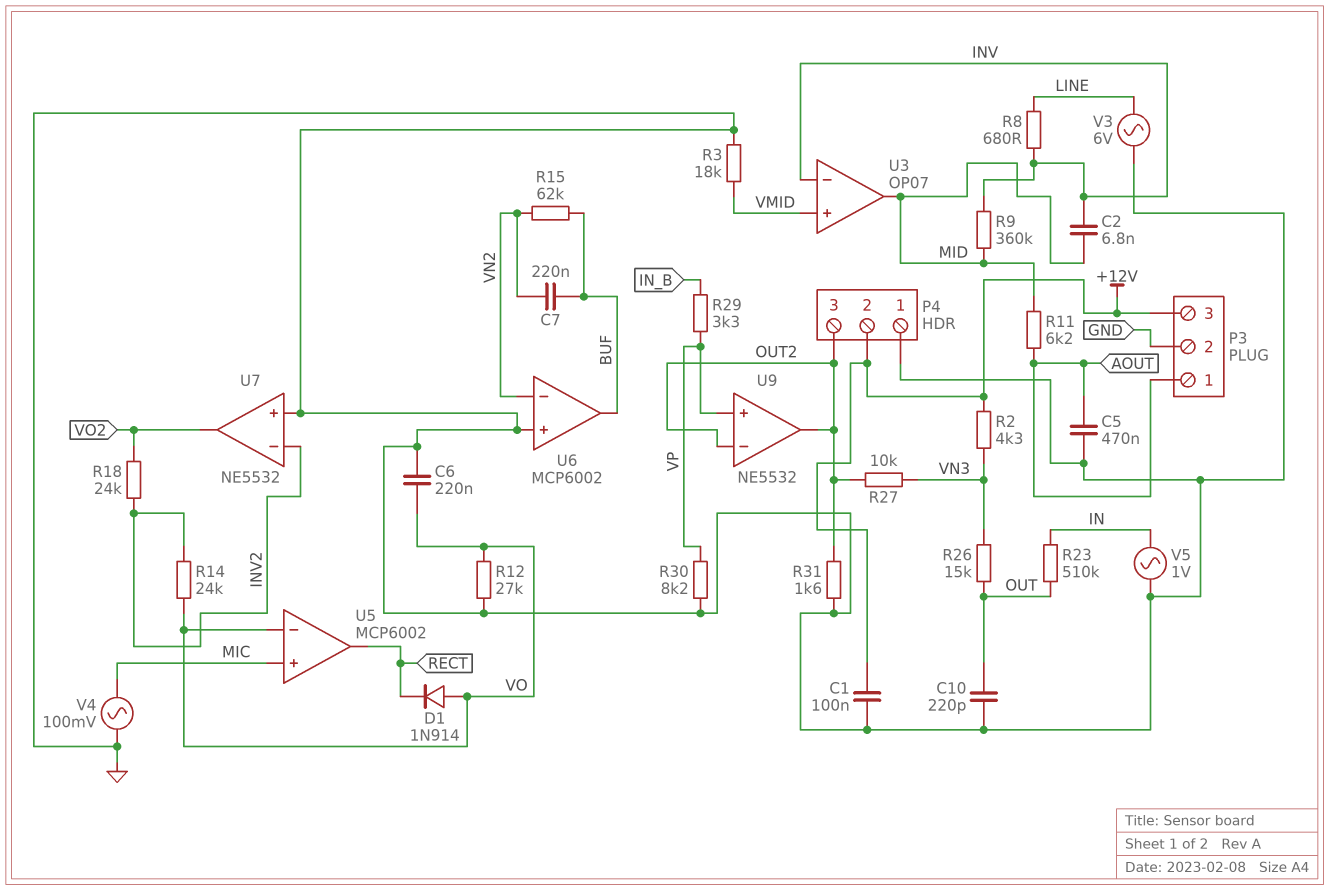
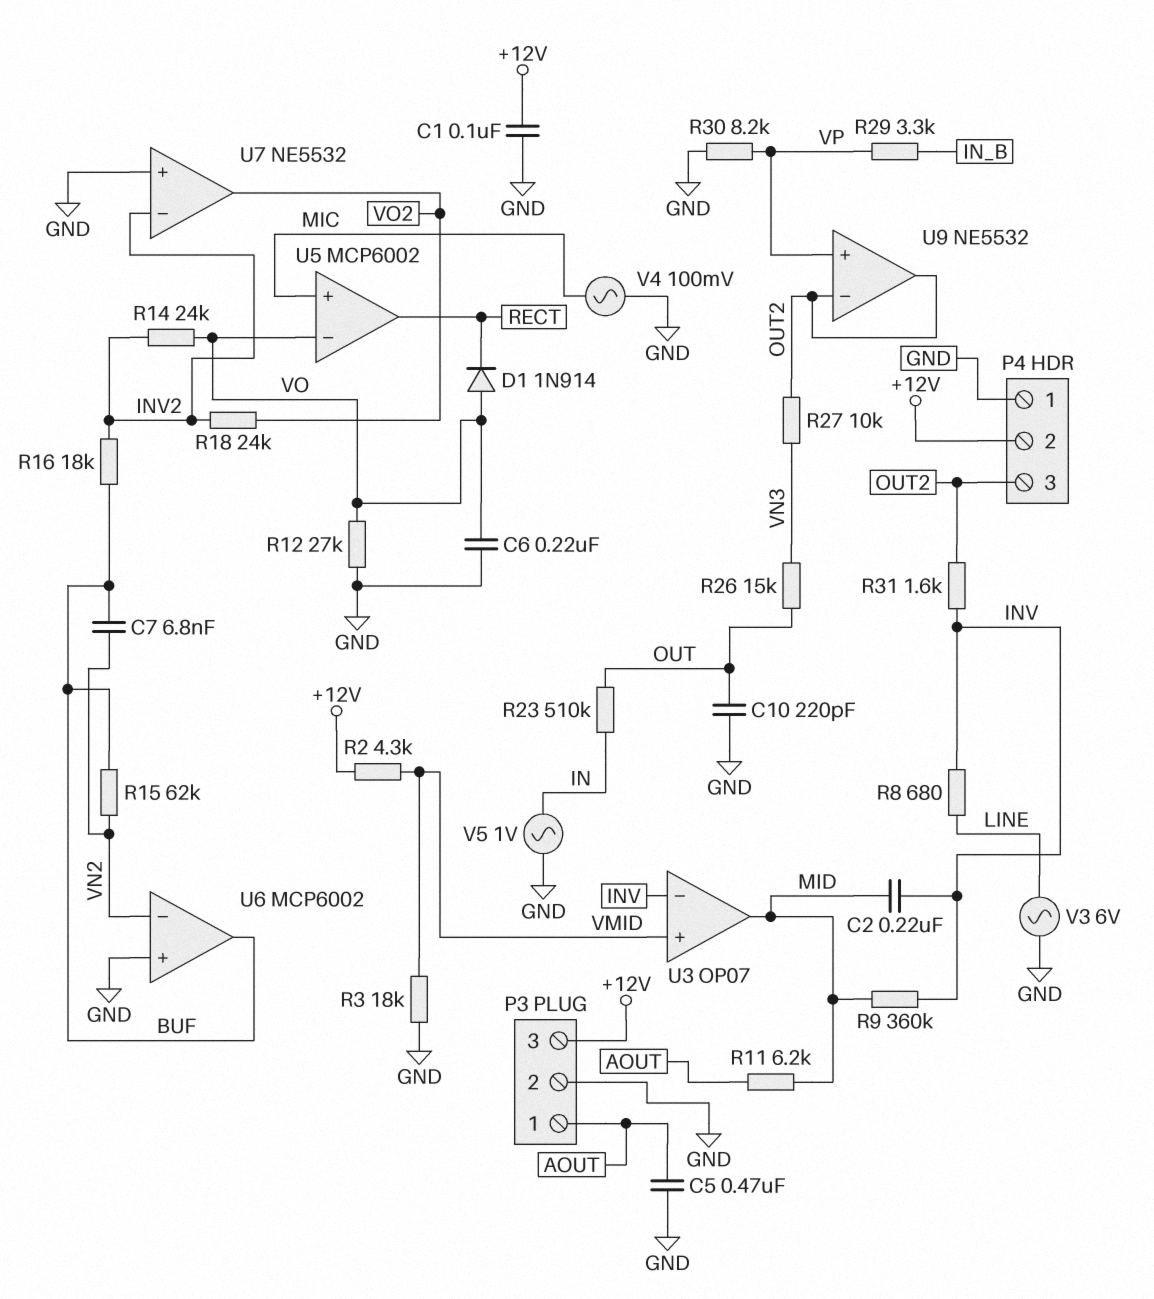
C2: 6.8nF (INV, MID) -> 220nF (INV, MID)
C7: 220nF (BUF, VN2) -> 6.8nF (BUF, VN2)
R2: 4.3k (+12V, VN3) -> 4.3k (+12V, VMID)
R16: none -> 18k (BUF, INV2)
R31: 1.6k (GND, OUT2) -> 1.6k (INV, OUT2)

